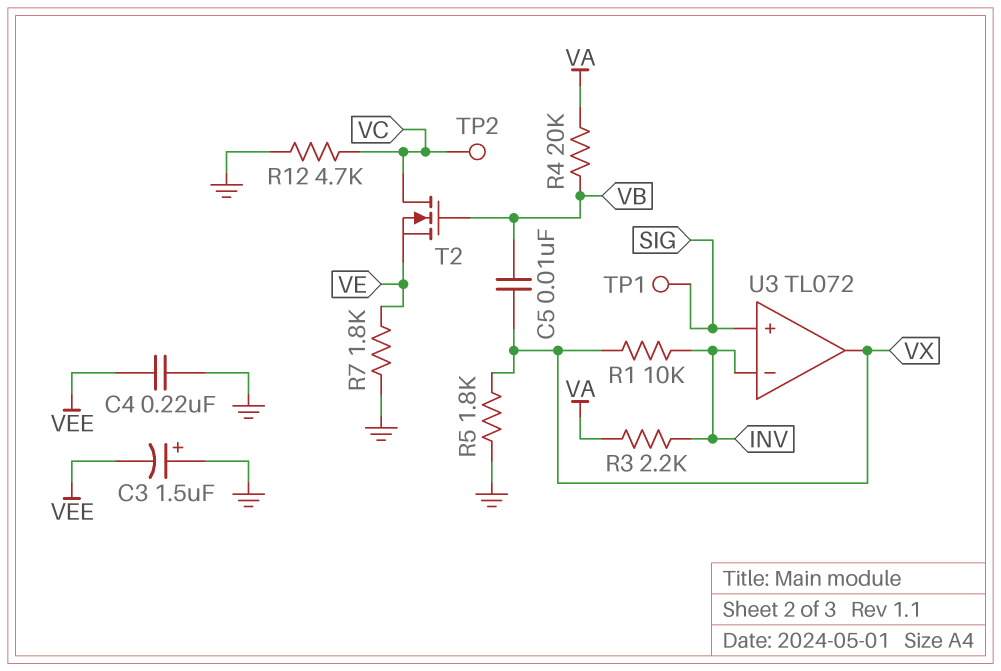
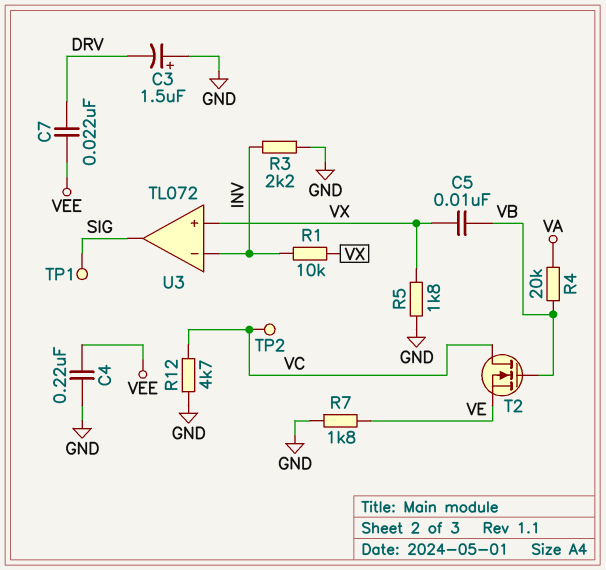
C3: 1.5uF (plus GND, minus VEE) -> 1.5uF (plus GND, minus DRV)
C7: none -> 22nF (DRV, VEE)
R3: 2.2k (INV, VA) -> 2.2k (GND, INV)
U3 pin in+: SIG -> VX
U3 pin out: VX -> SIG

